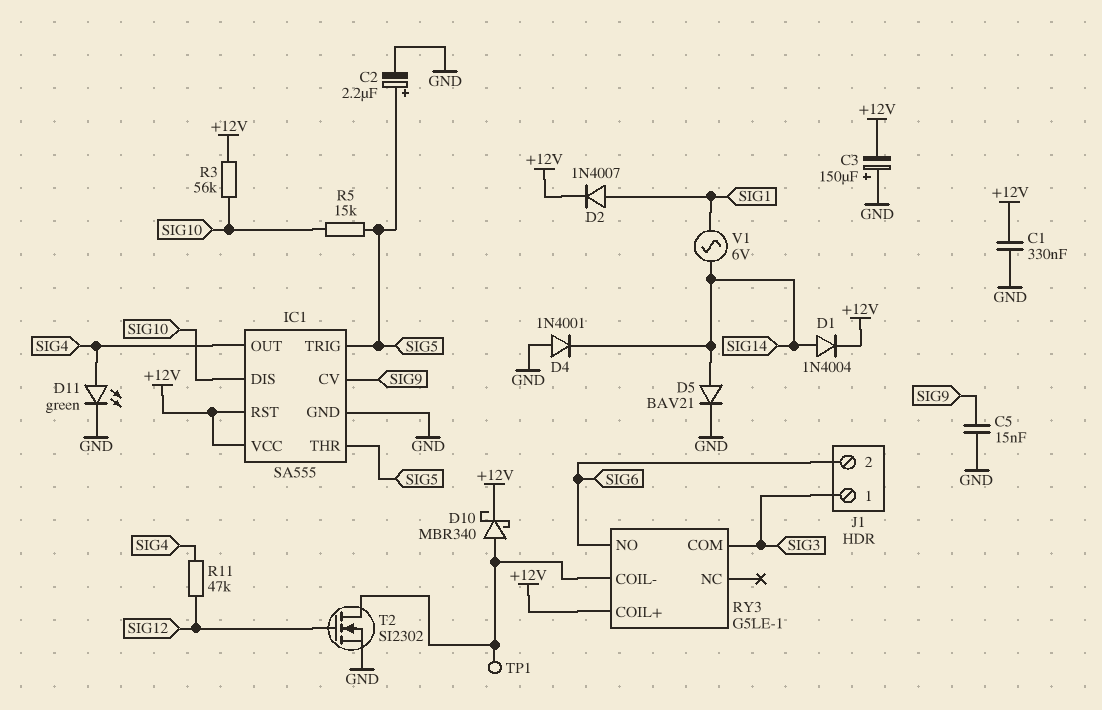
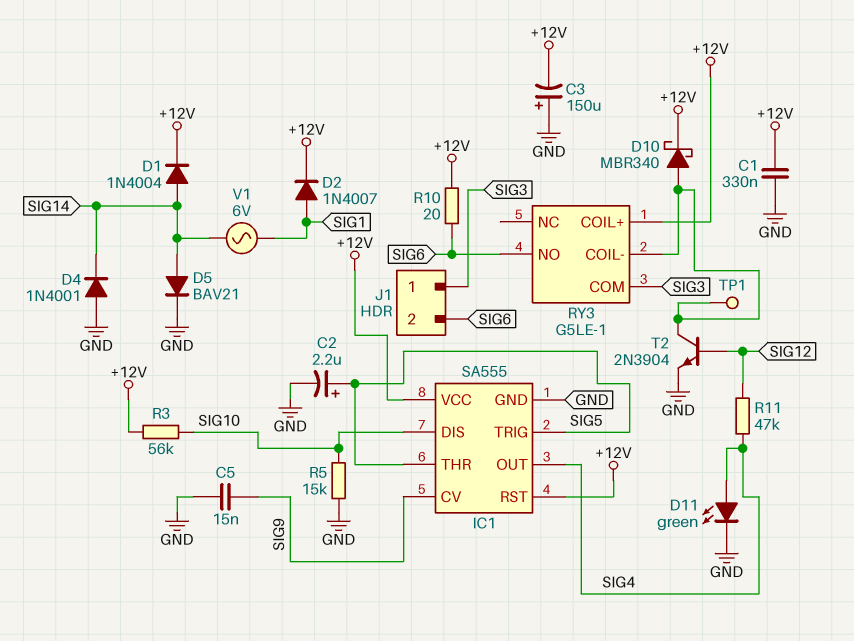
R5: 15k (SIG5, SIG10) -> 15k (GND, SIG10)
R10: none -> 20 (+12V, SIG6)
T2: NMOS SI2302 (G SIG12, D RY3/COIL-, S GND) -> NPN 2N3904 (B SIG12, C RY3/COIL-, E GND)

